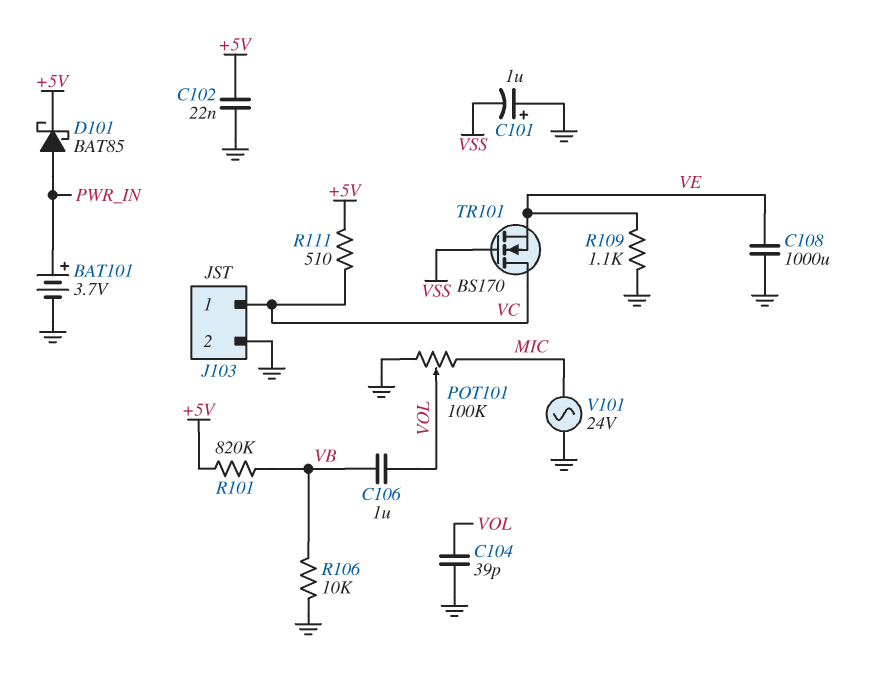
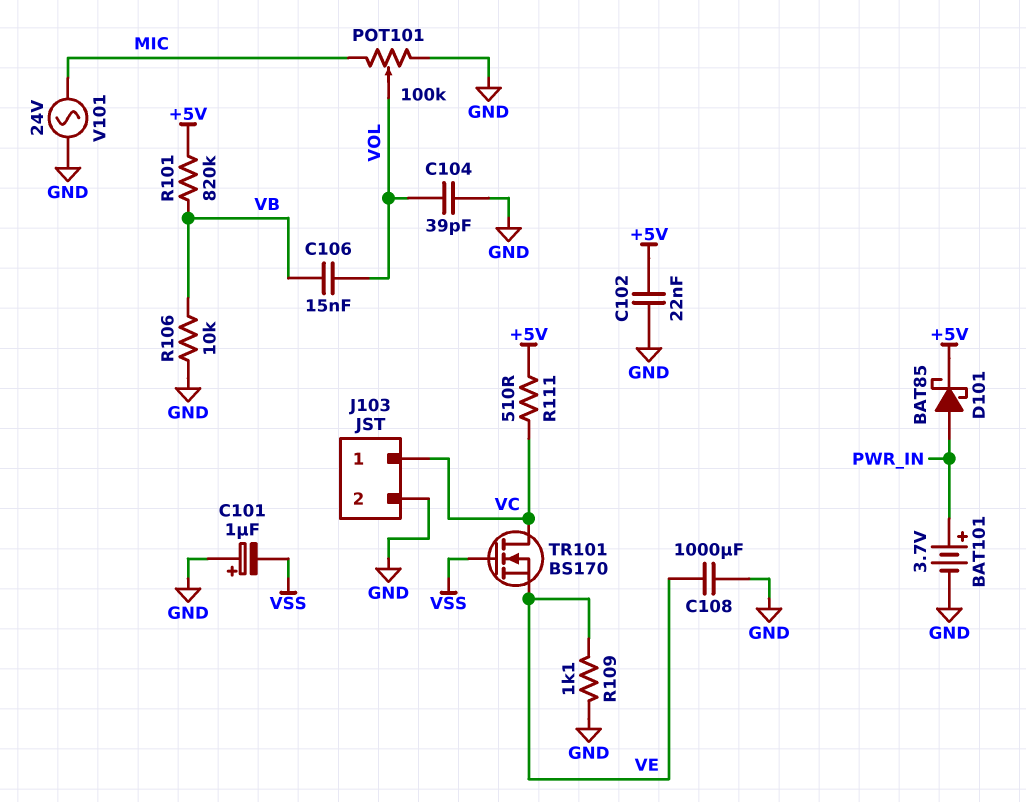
C106: 1uF (VB, VOL) -> 15nF (VB, VOL)

